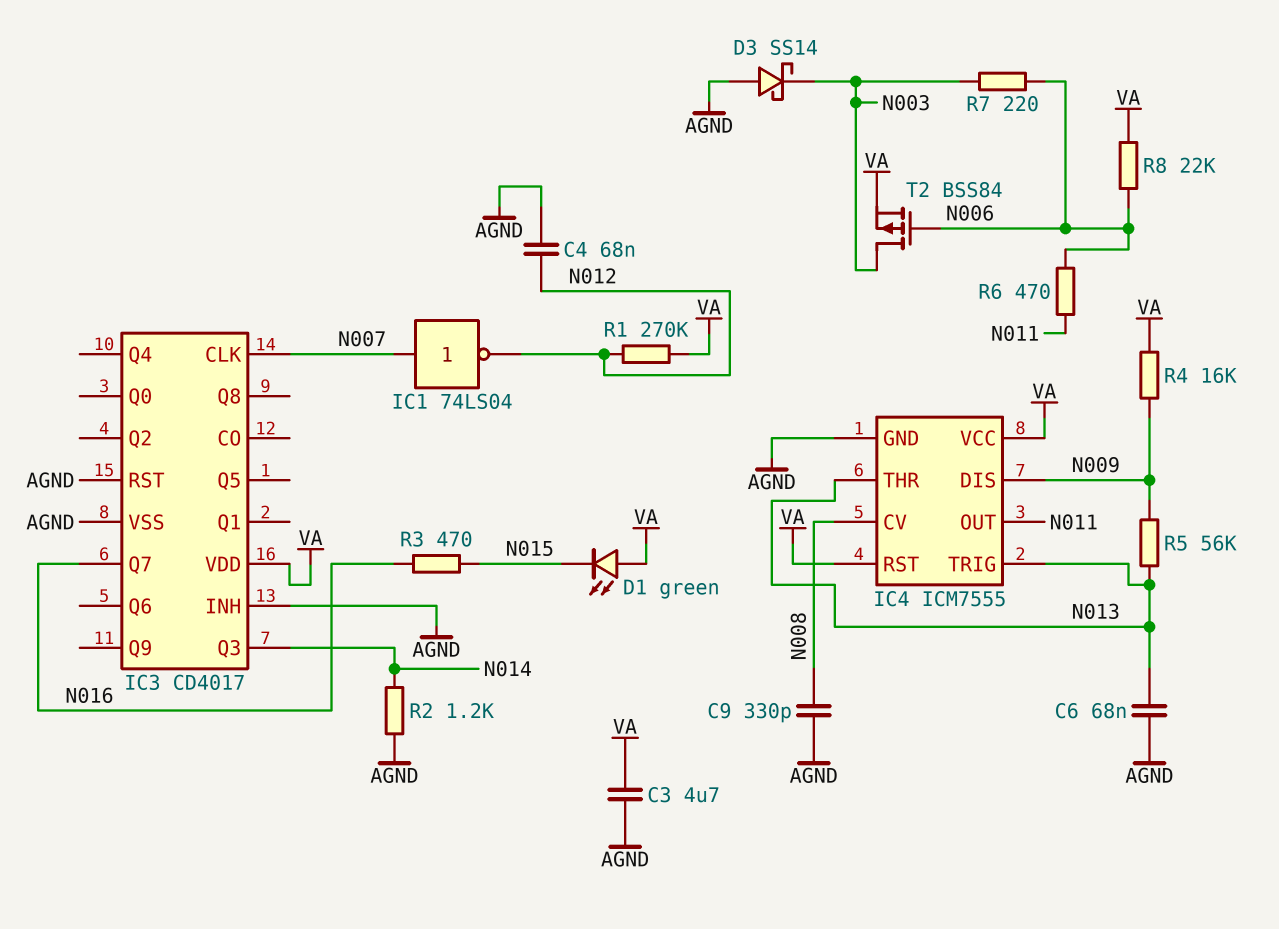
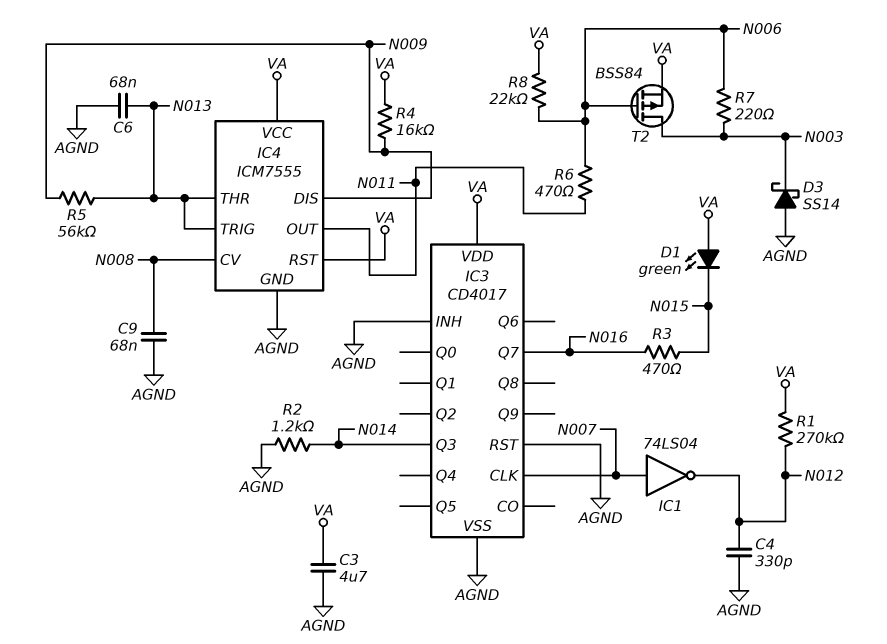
C4: 68nF (AGND, N012) -> 330pF (AGND, N012)
C9: 330pF (AGND, N008) -> 68nF (AGND, N008)

